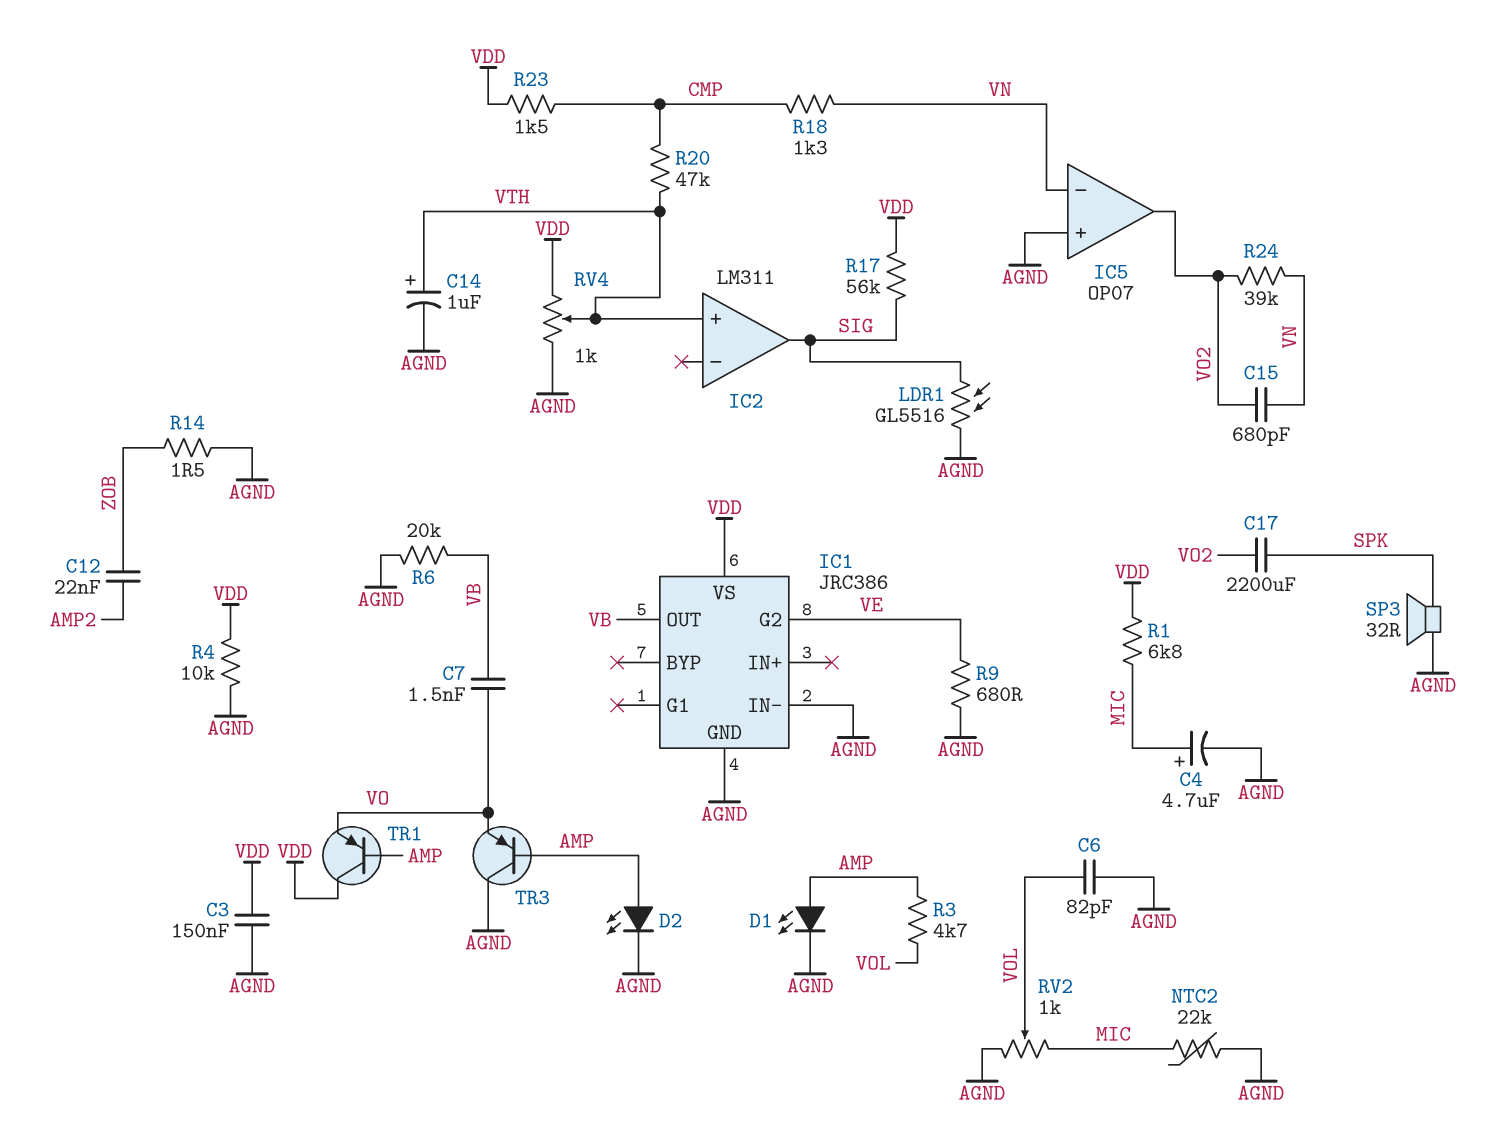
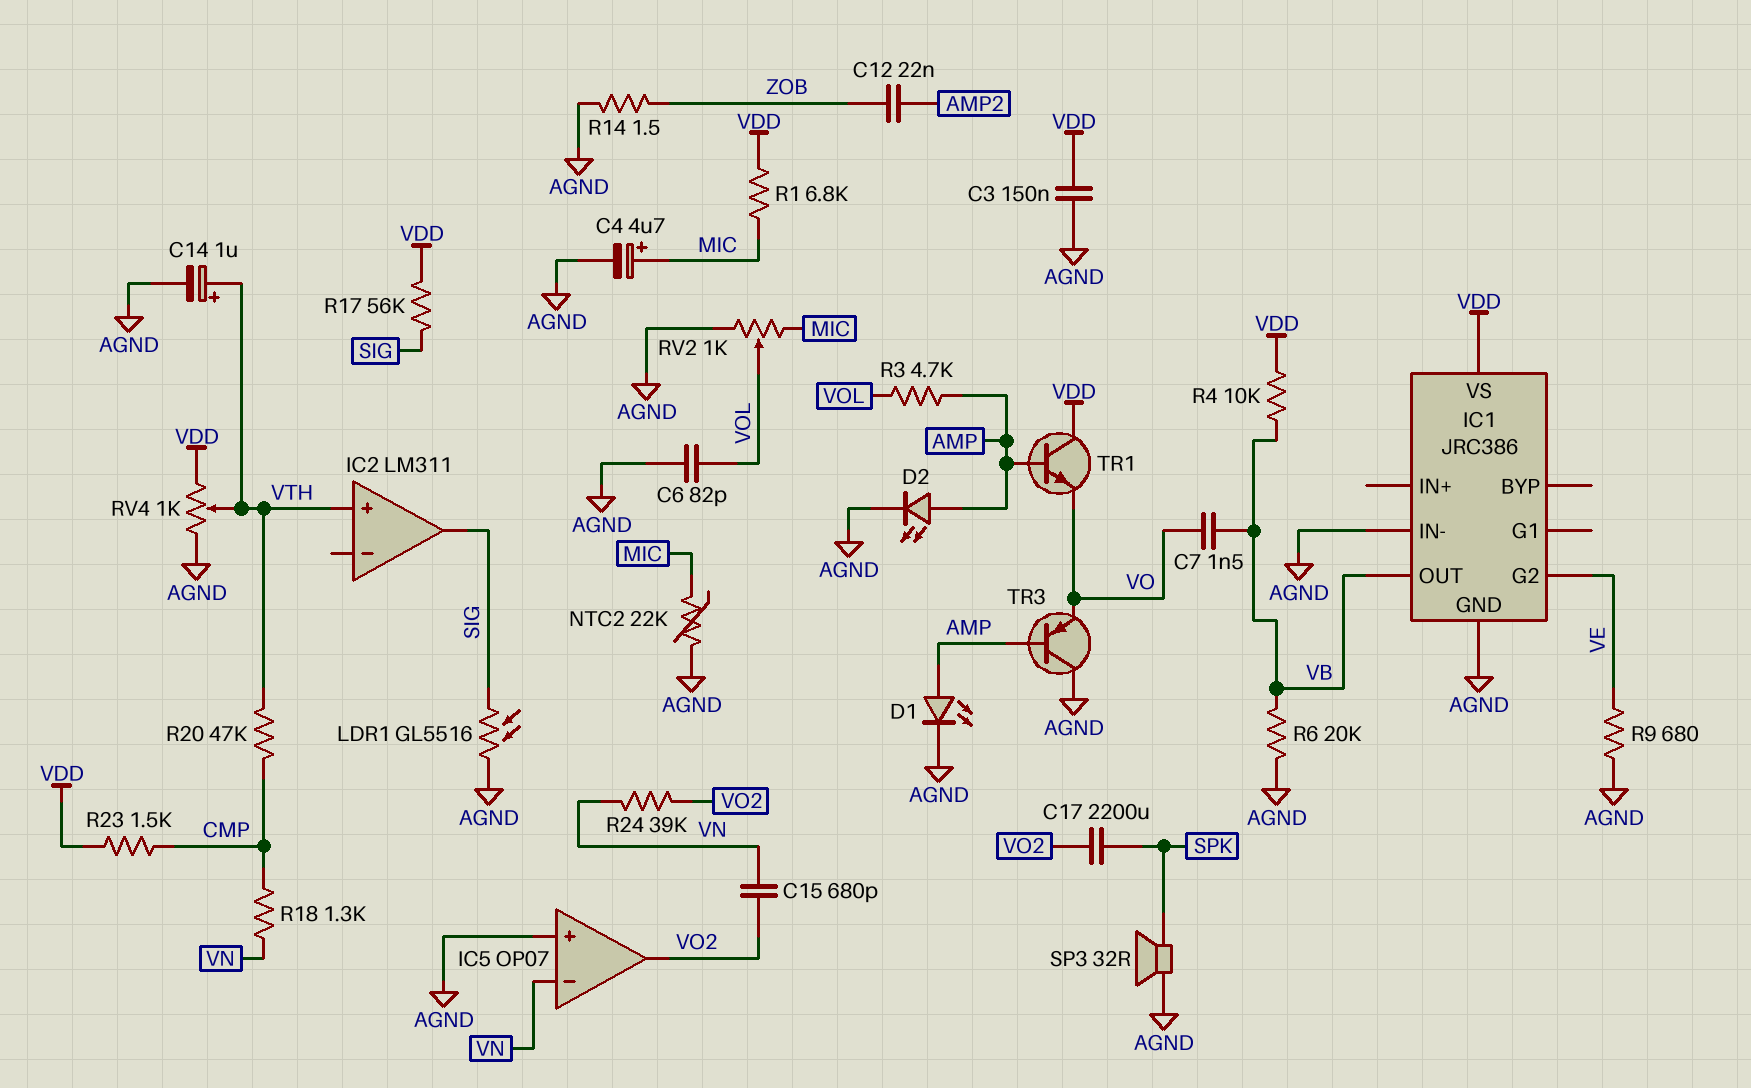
R4: 10k (AGND, VDD) -> 10k (VB, VDD)
TR1: PNP (B AMP, C VDD, E VO) -> NPN (B AMP, C VDD, E VO)

